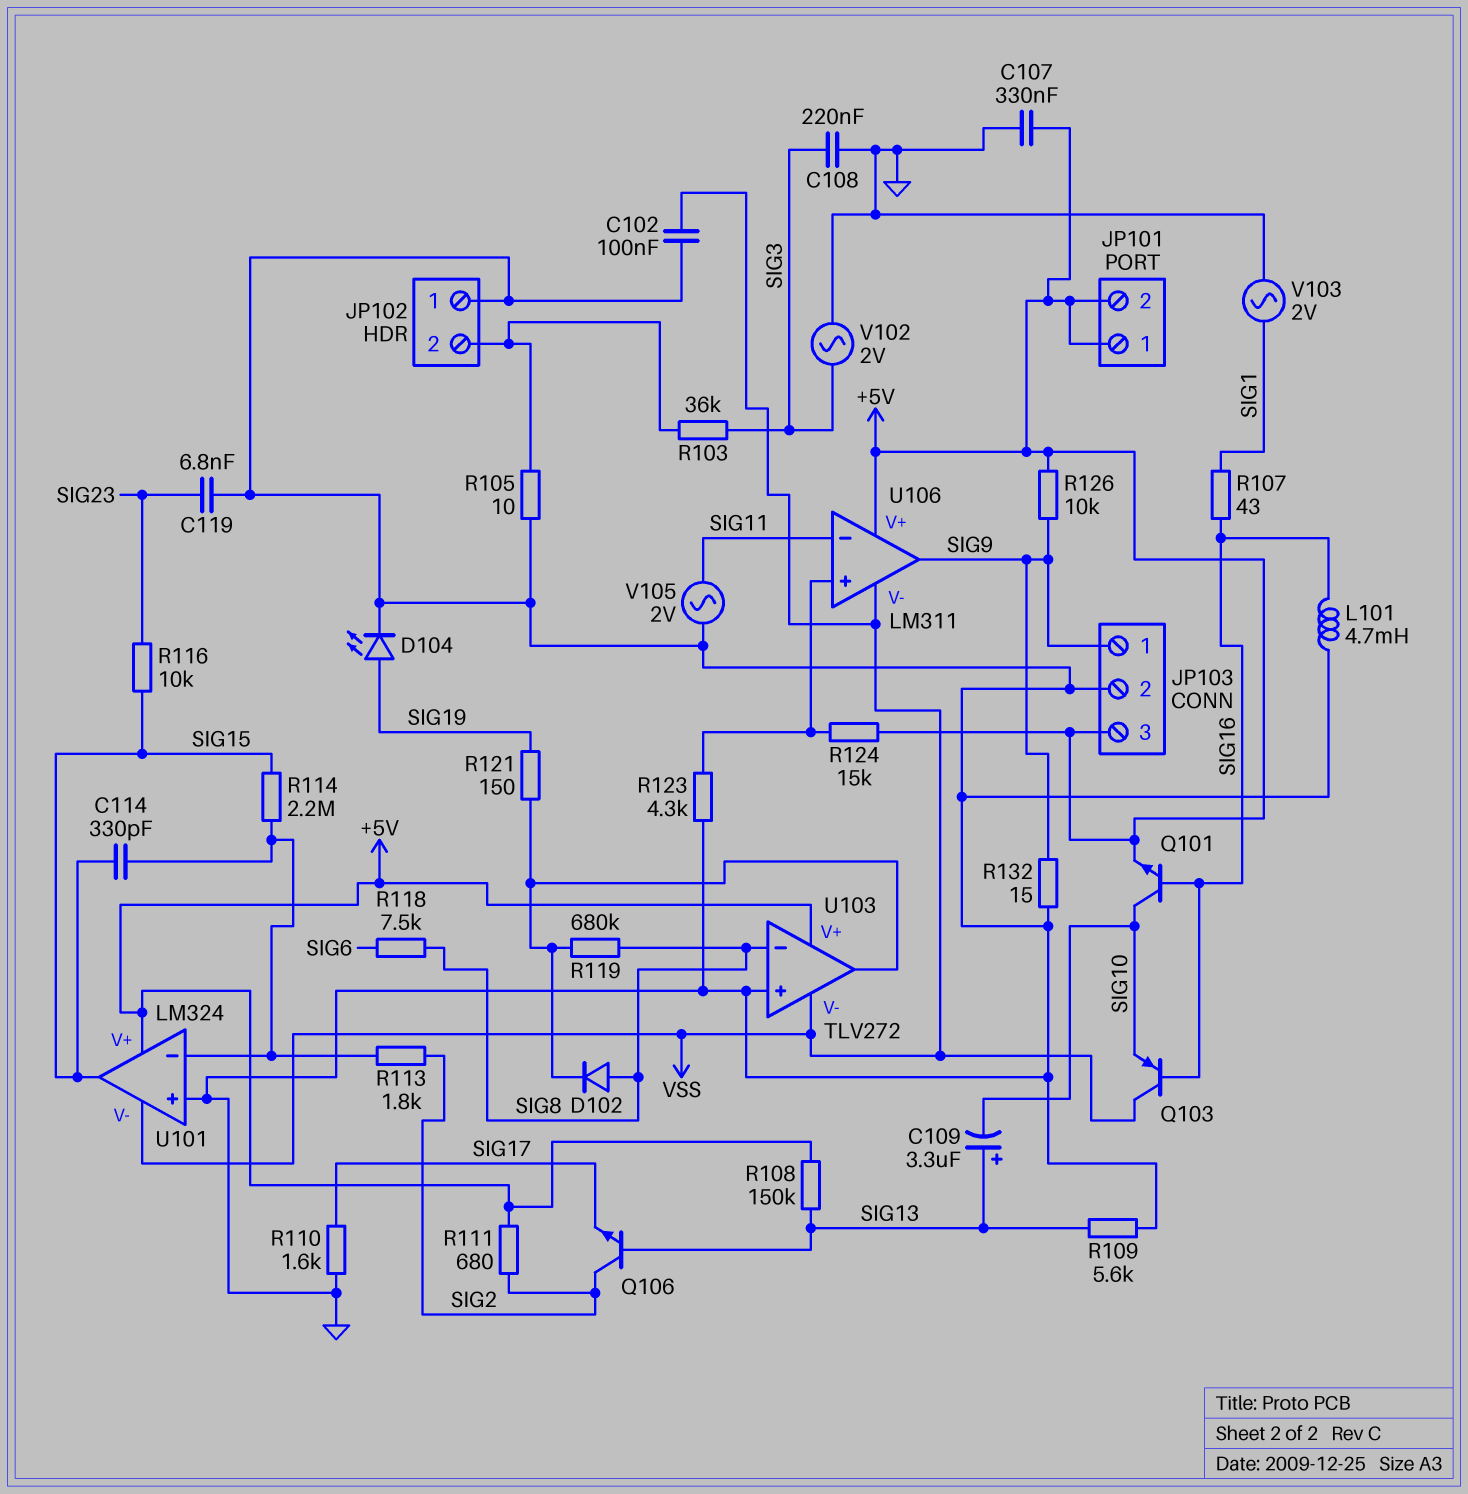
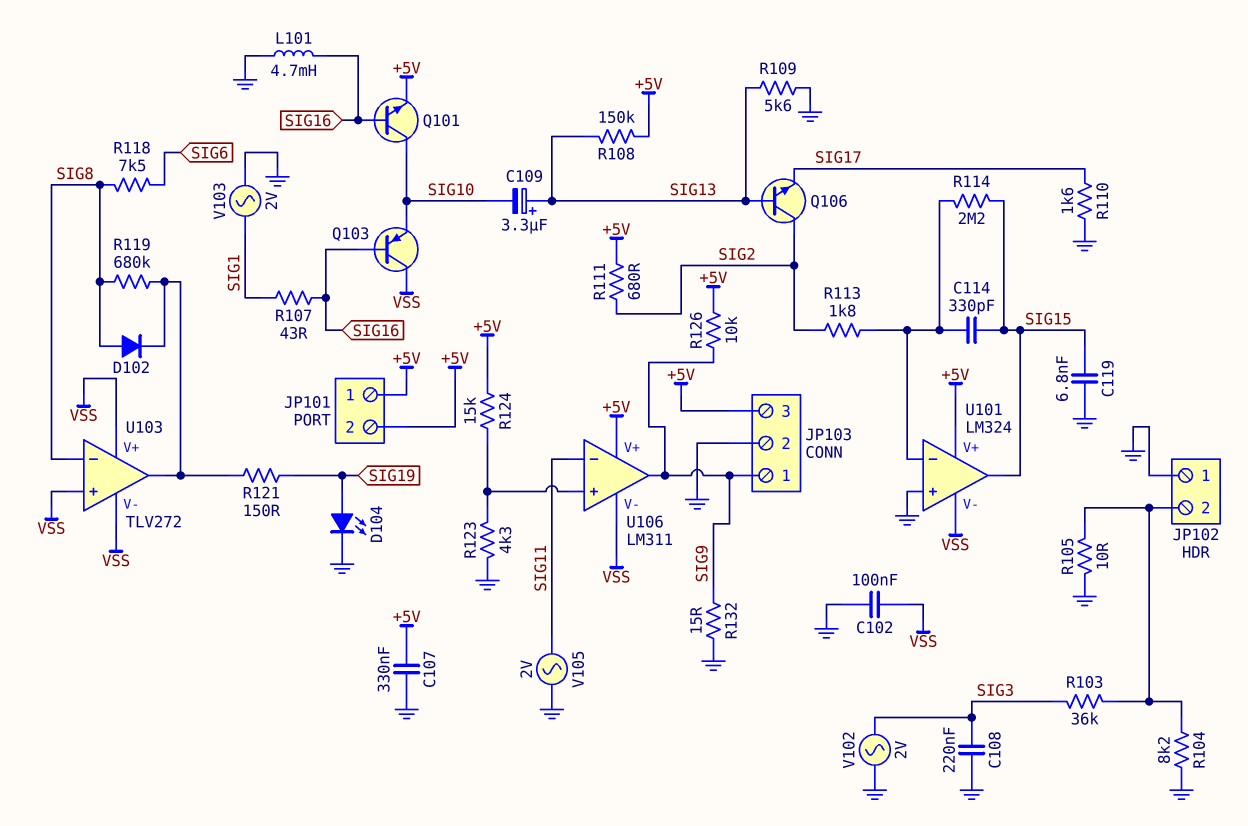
C119: 6.8nF (GND, SIG23) -> 6.8nF (GND, SIG15)
R104: none -> 8.2k (GND, JP102/2)
R116: 10k (SIG15, SIG23) -> none
U103 pin V+: +5V -> VSS
U103 pin in+: GND -> VSS

